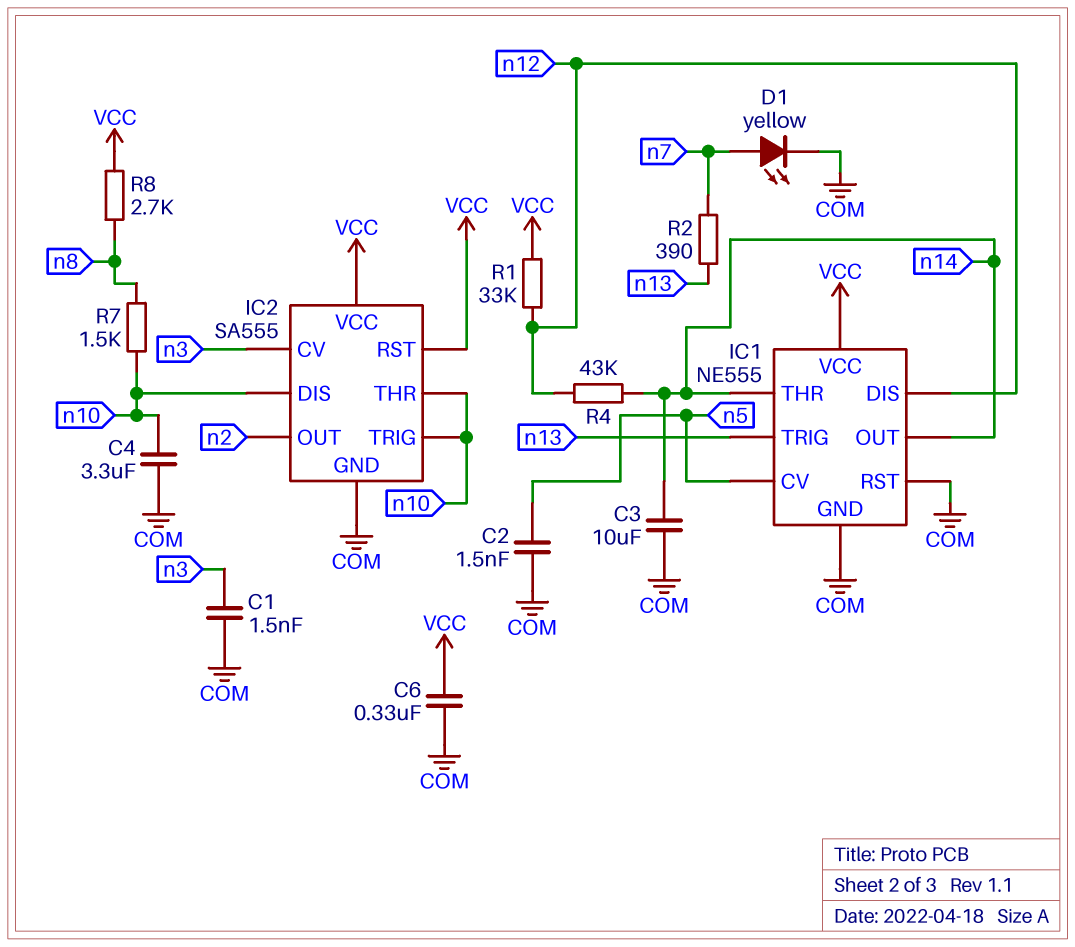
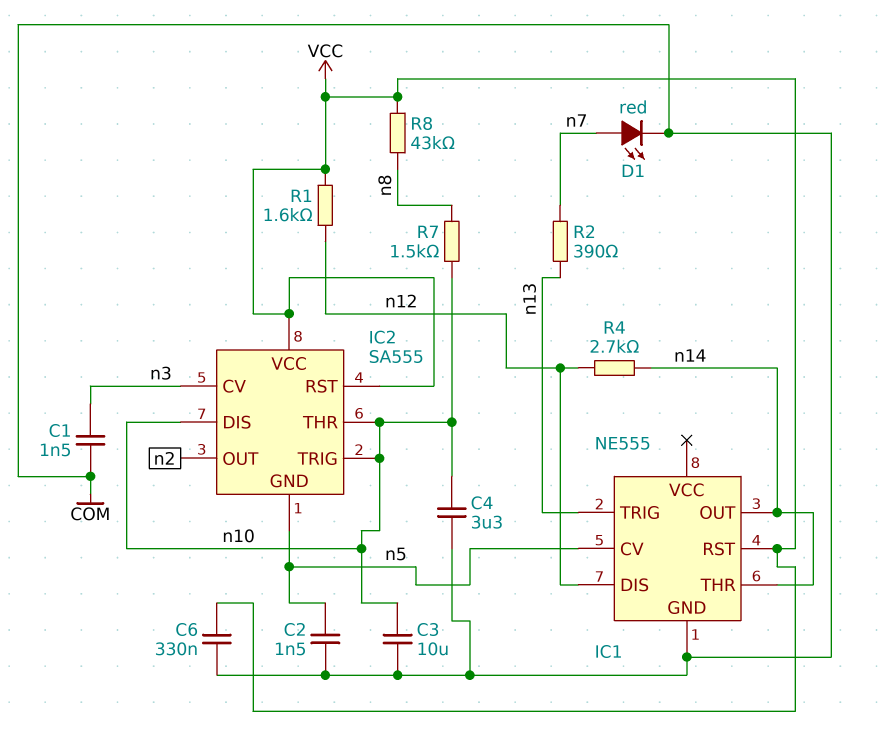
C3: 10uF (COM, n14) -> 10uF (COM, n10)
D1: LED yellow (A n7, K COM) -> LED red (A n7, K COM)
IC1 pin RST: COM -> VCC
IC1 pin VCC: VCC -> none
IC2 pin GND: COM -> n5
R1: 33k (VCC, n12) -> 1.6k (VCC, n12)
R4: 43k (n12, n14) -> 2.7k (n12, n14)
R8: 2.7k (VCC, n8) -> 43k (VCC, n8)

